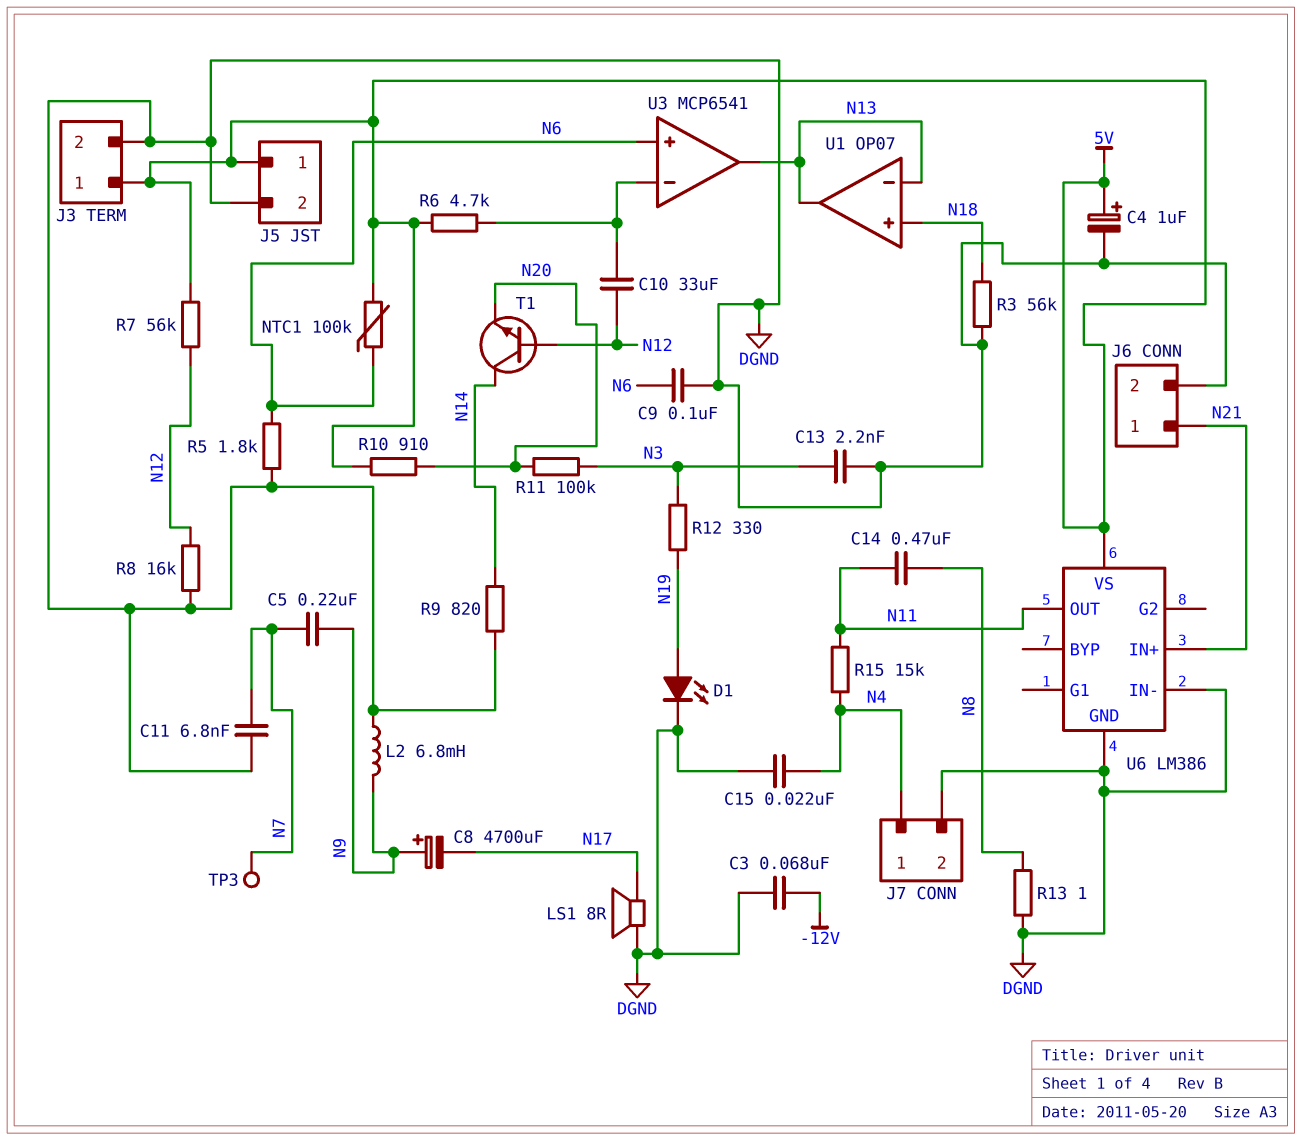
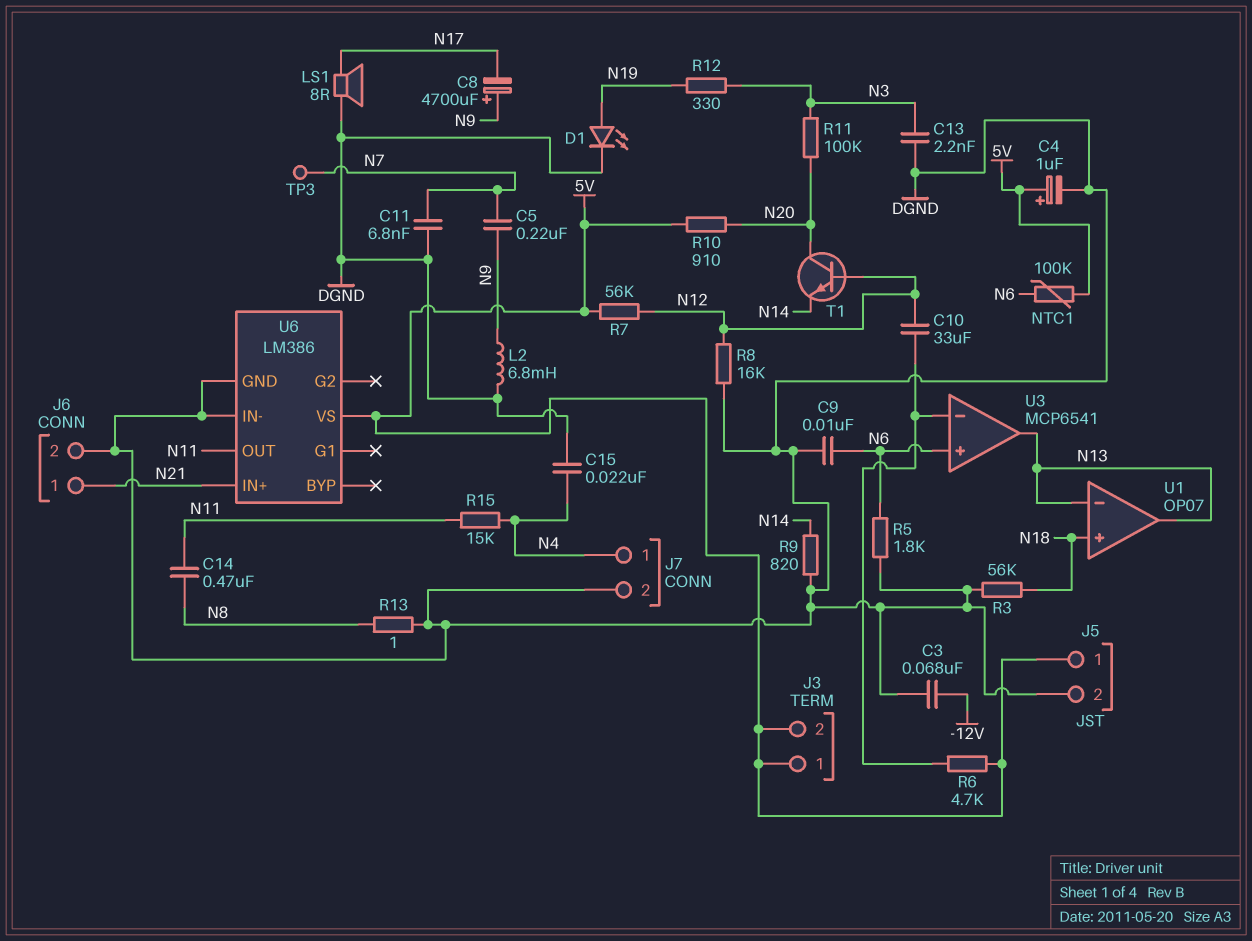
C9: 100nF (DGND, N6) -> 10nF (DGND, N6)
J3 pin 2: DGND -> 5V
T1: NPN (B N12, C N14, E N20) -> NPN (B N12, C N20, E N14)

